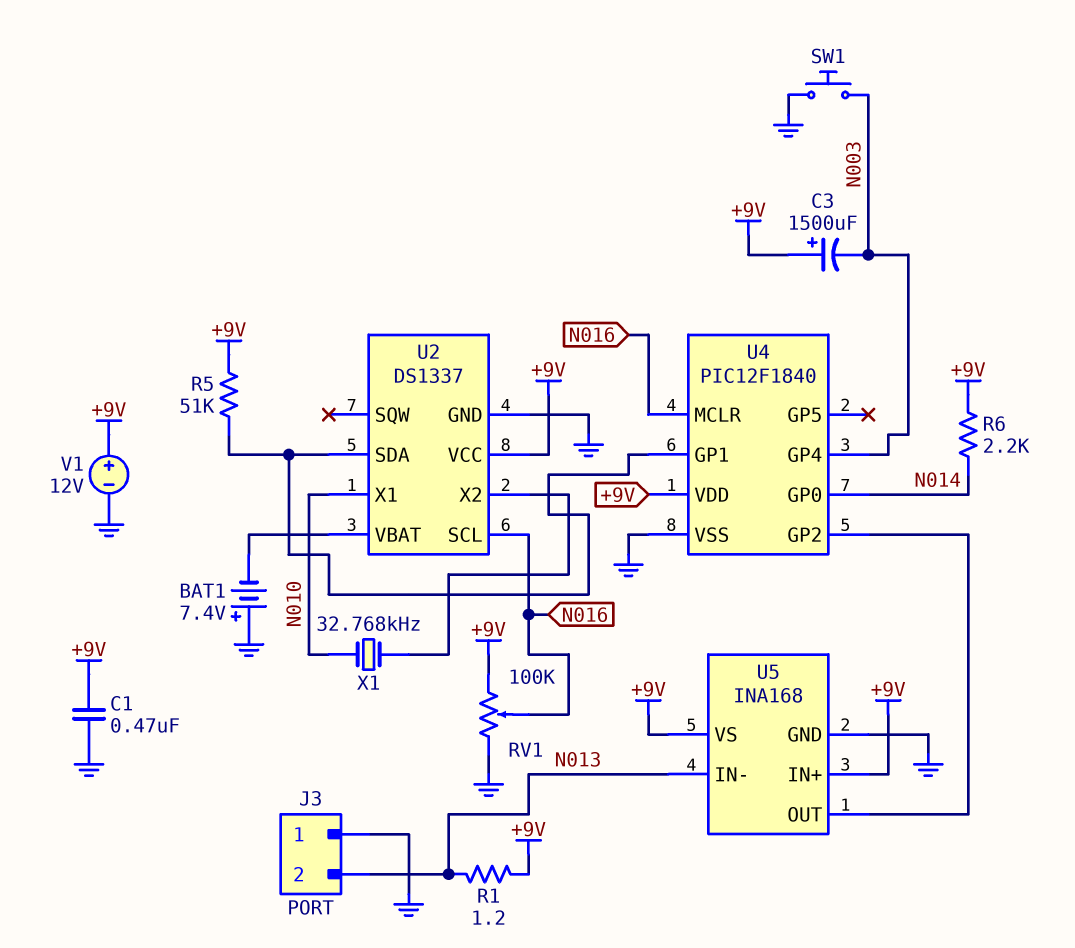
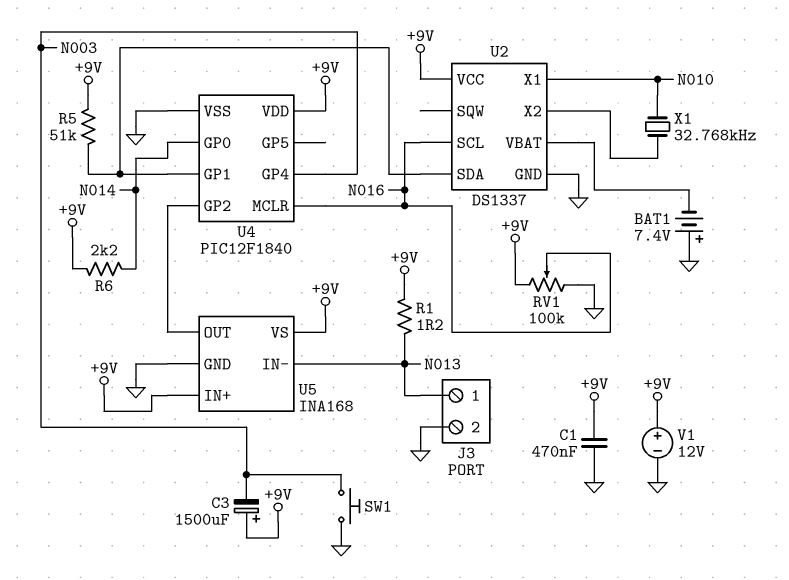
J3 pin 1: GND -> N013
J3 pin 2: N013 -> GND

